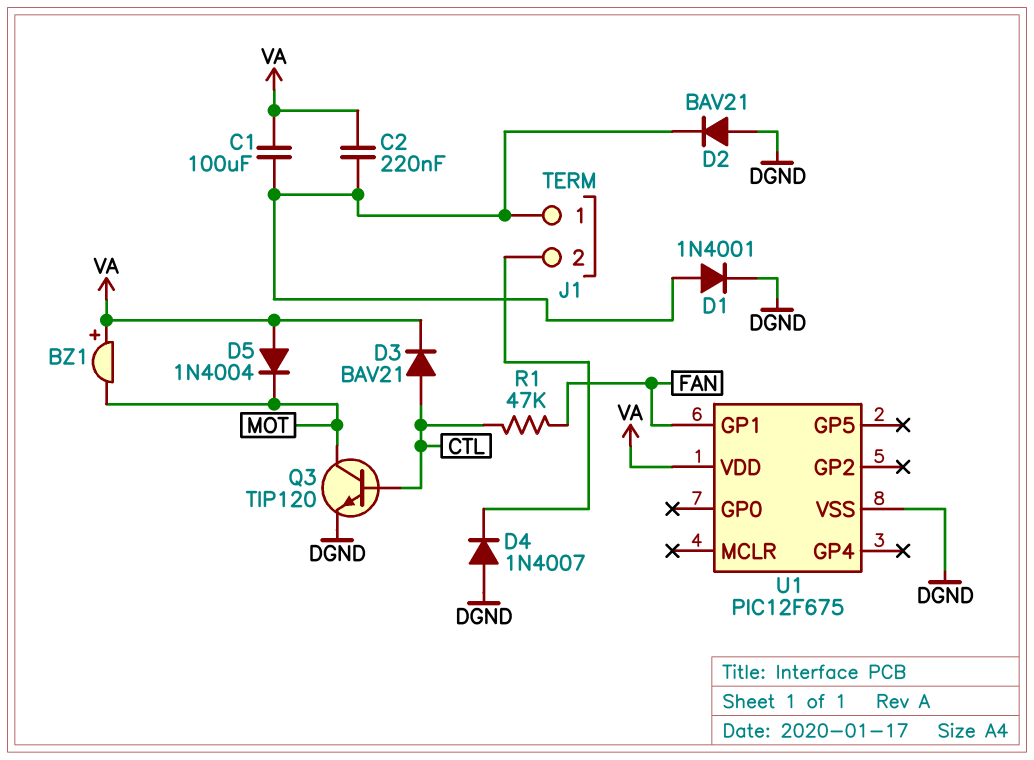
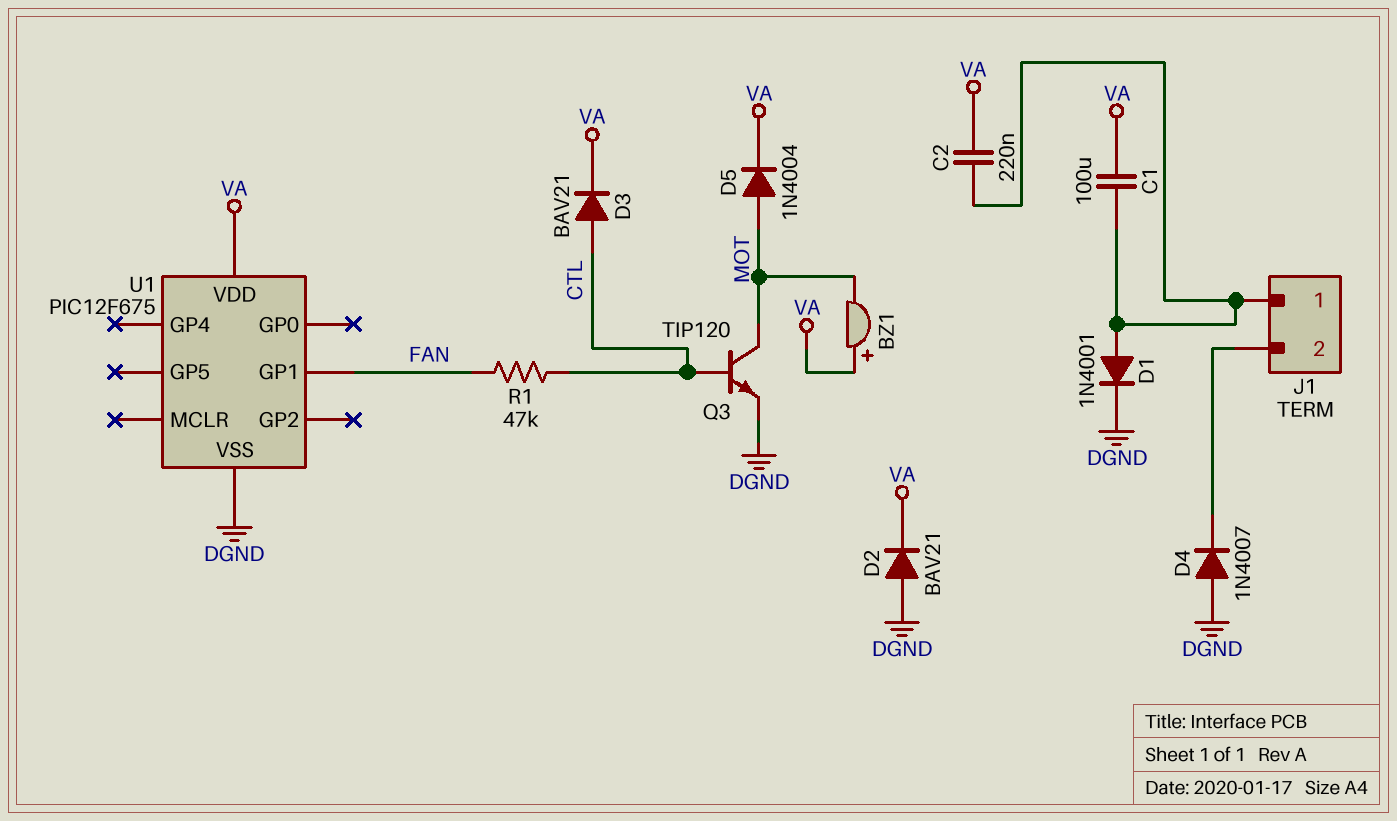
D2: diode BAV21 (A DGND, K J1/1) -> diode BAV21 (A DGND, K VA)
D5: diode 1N4004 (A VA, K MOT) -> diode 1N4004 (A MOT, K VA)

